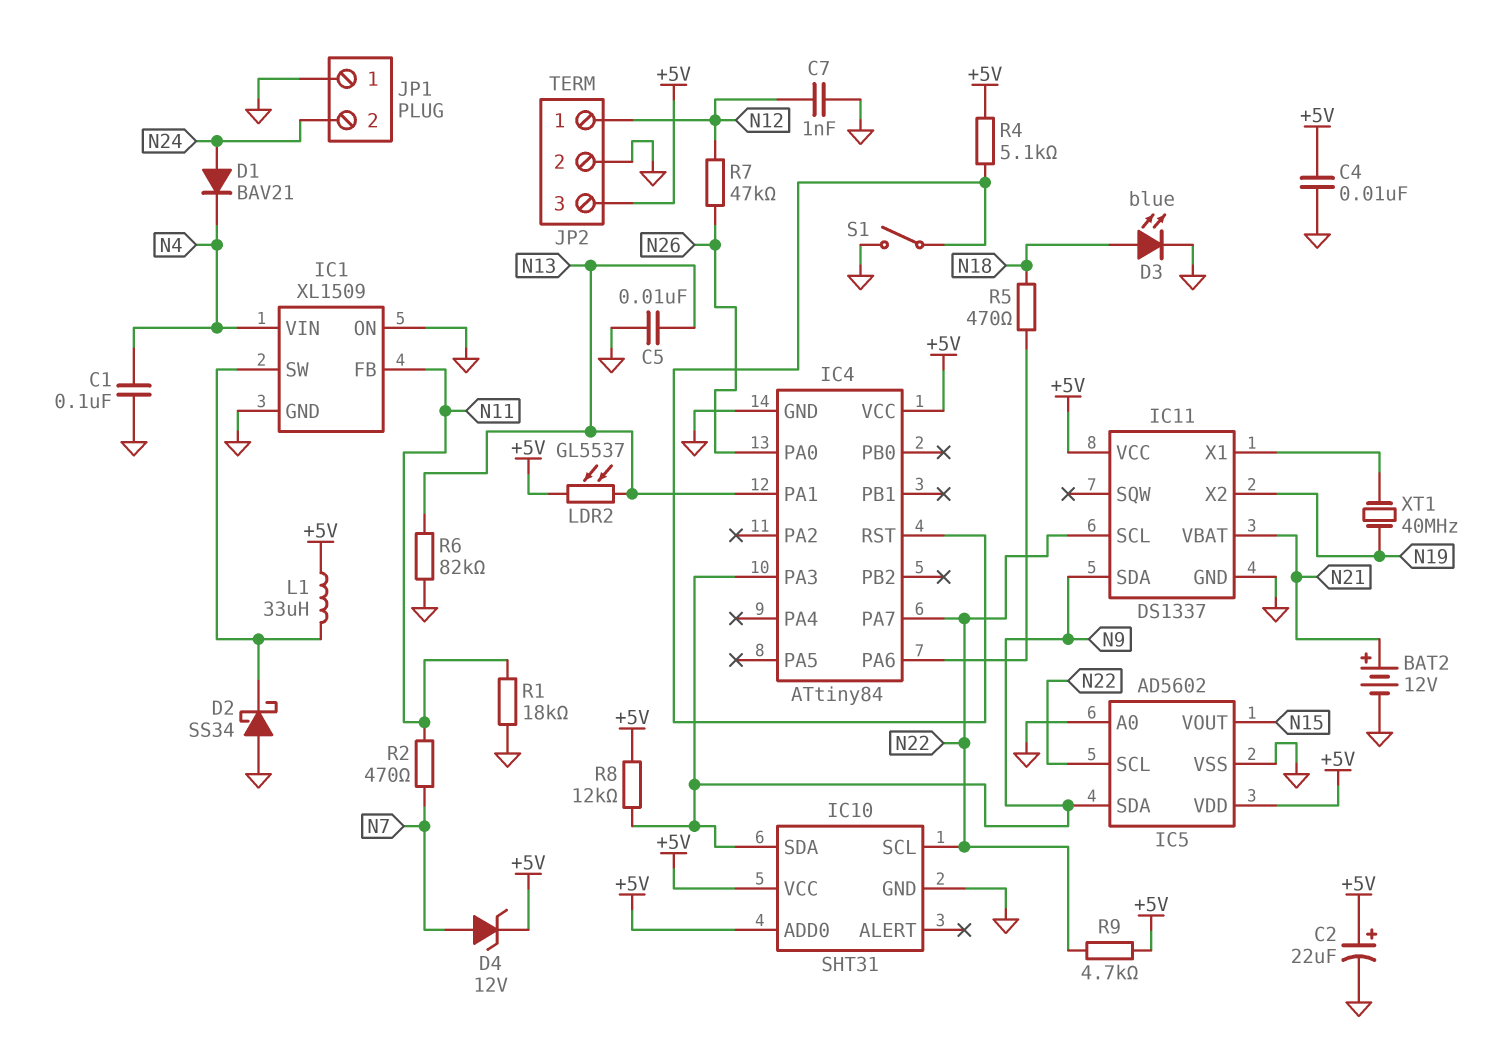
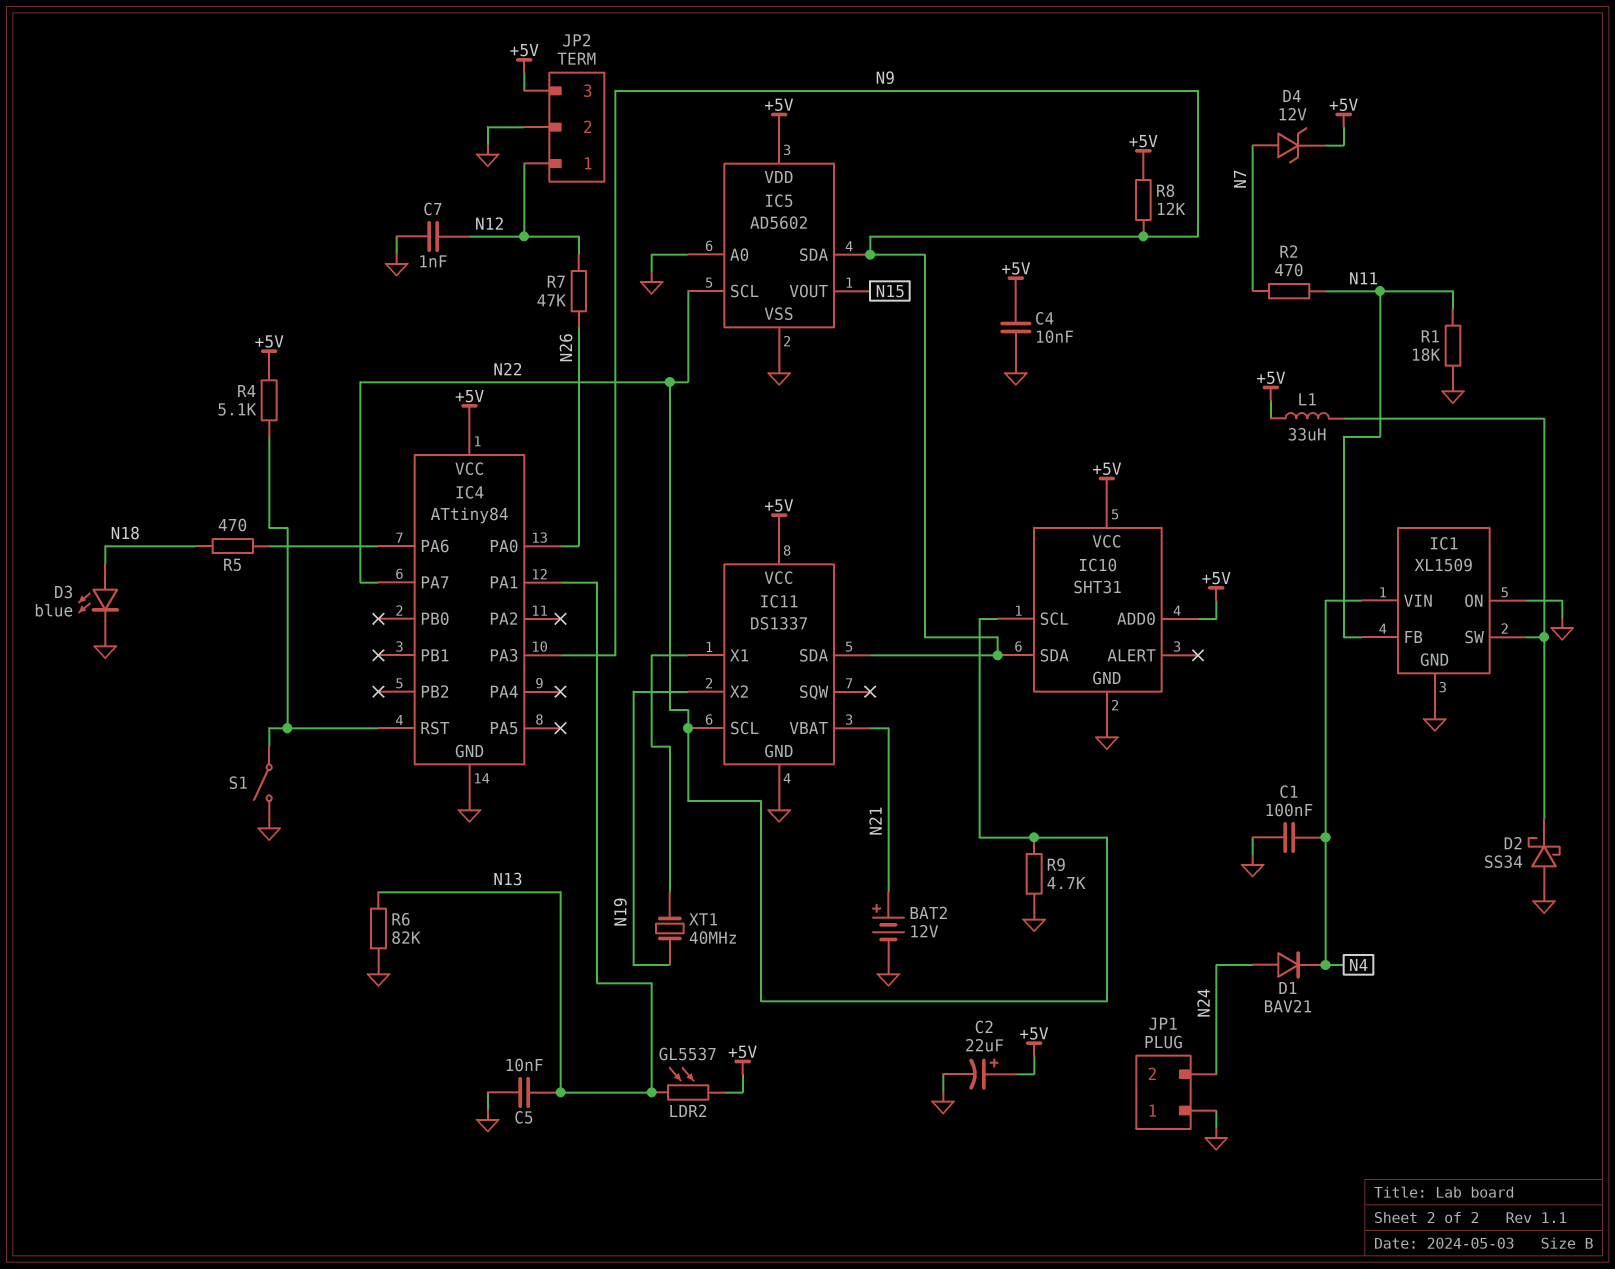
R9: 4.7k (+5V, N22) -> 4.7k (GND, N22)

